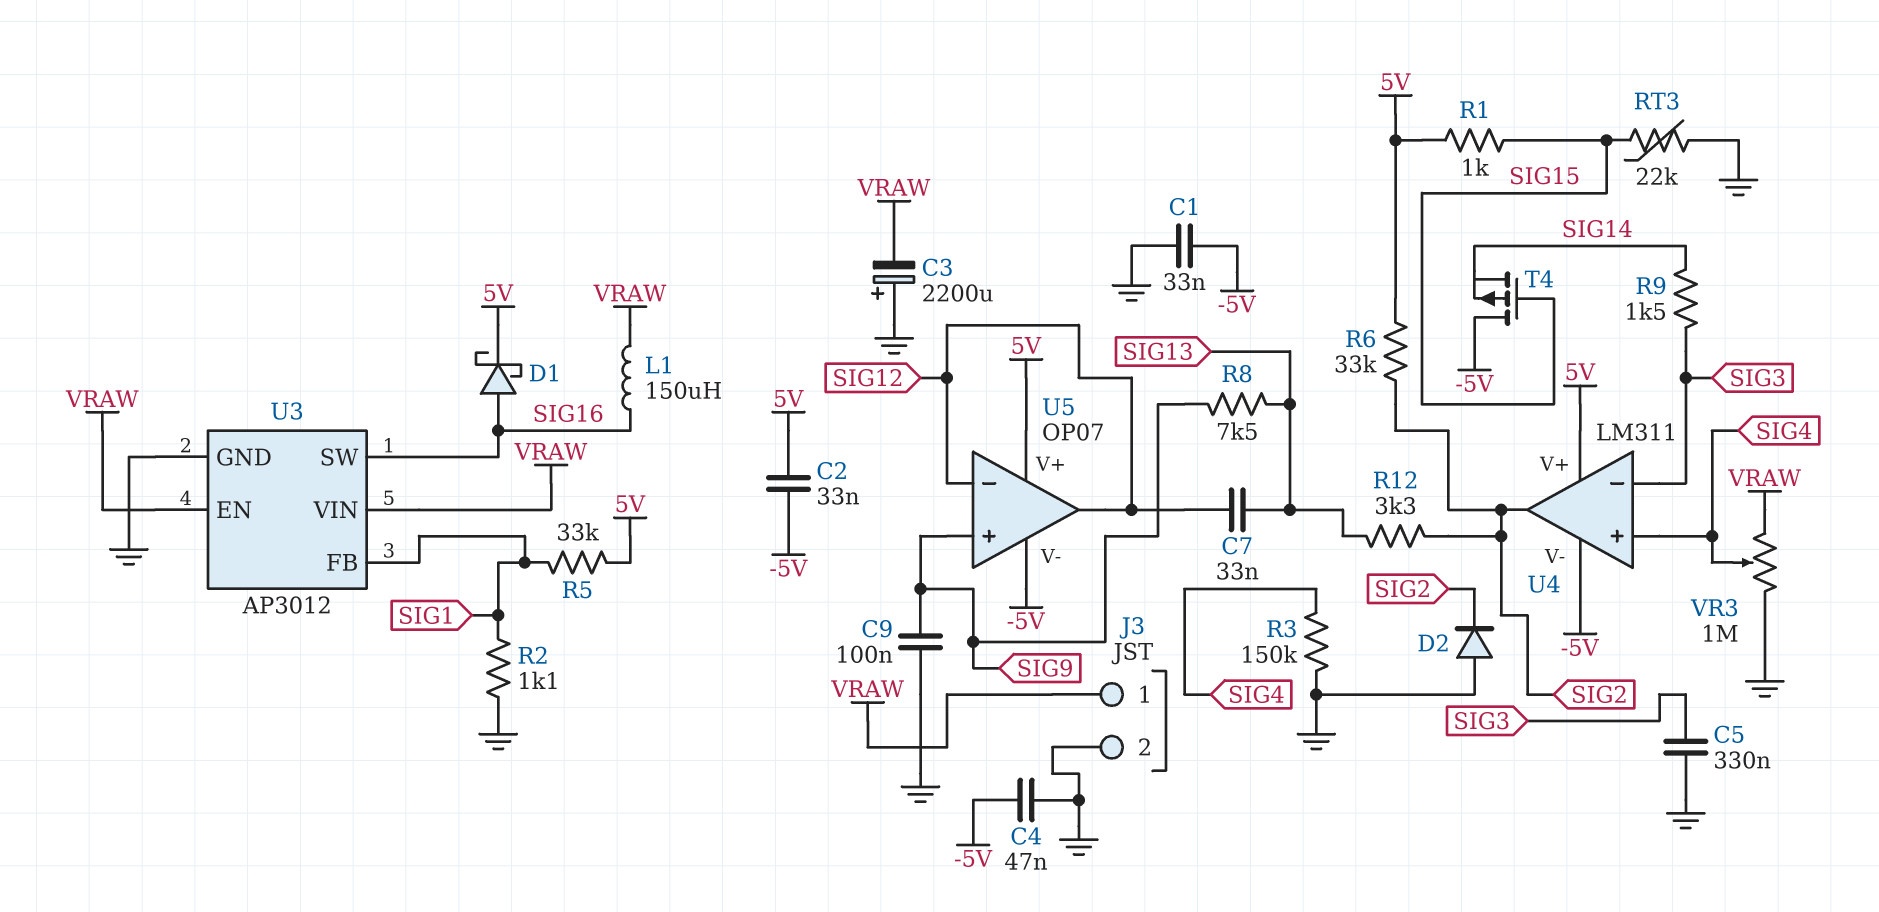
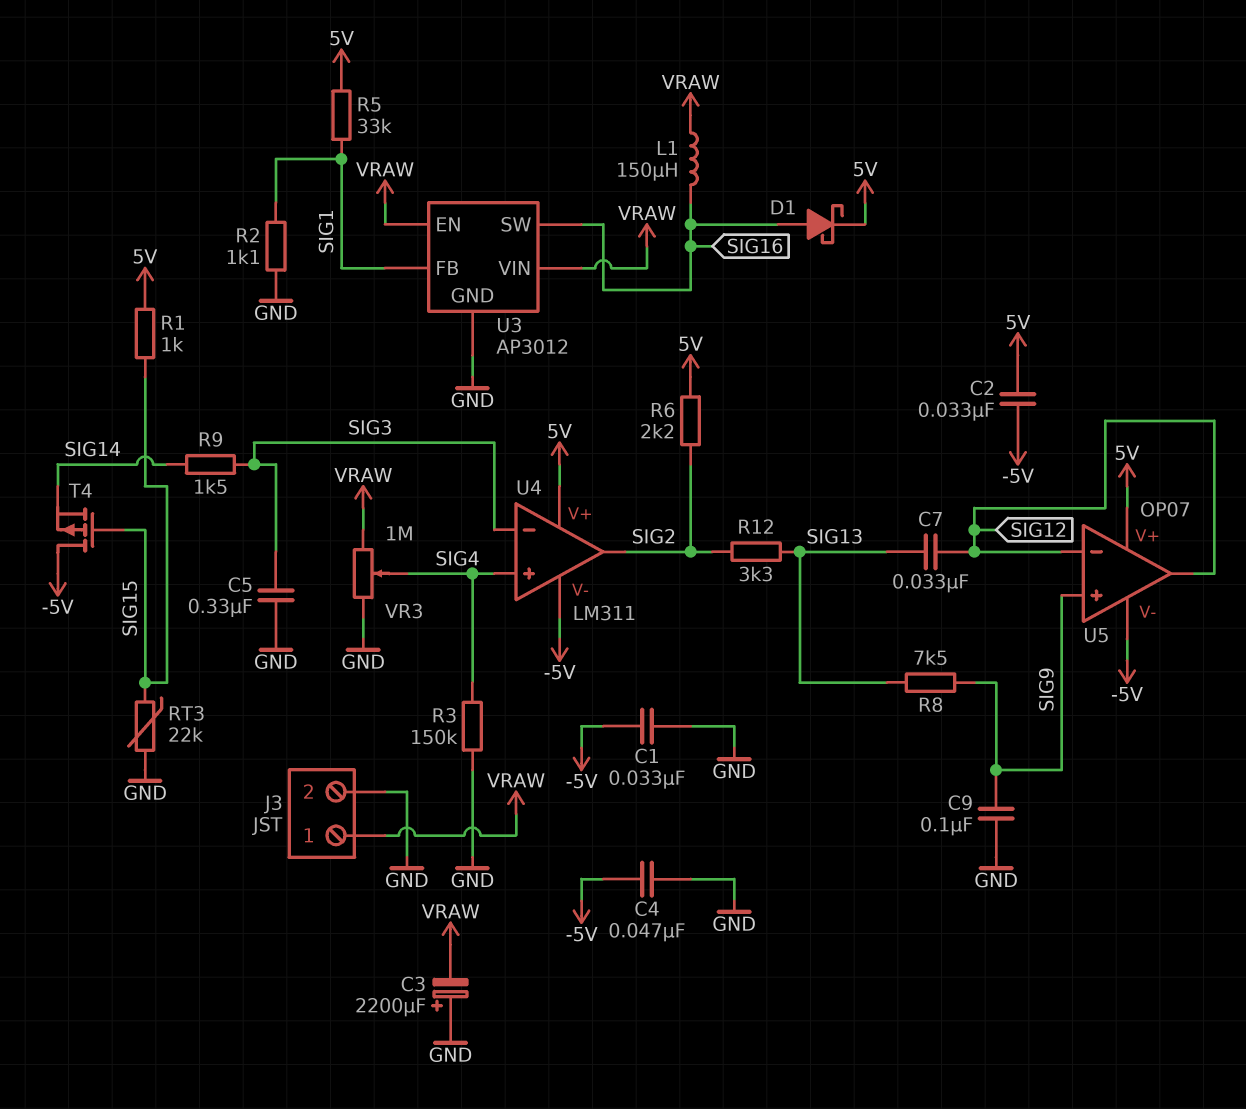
D2: diode (A GND, K SIG2) -> none
R6: 33k (5V, SIG2) -> 2.2k (5V, SIG2)

